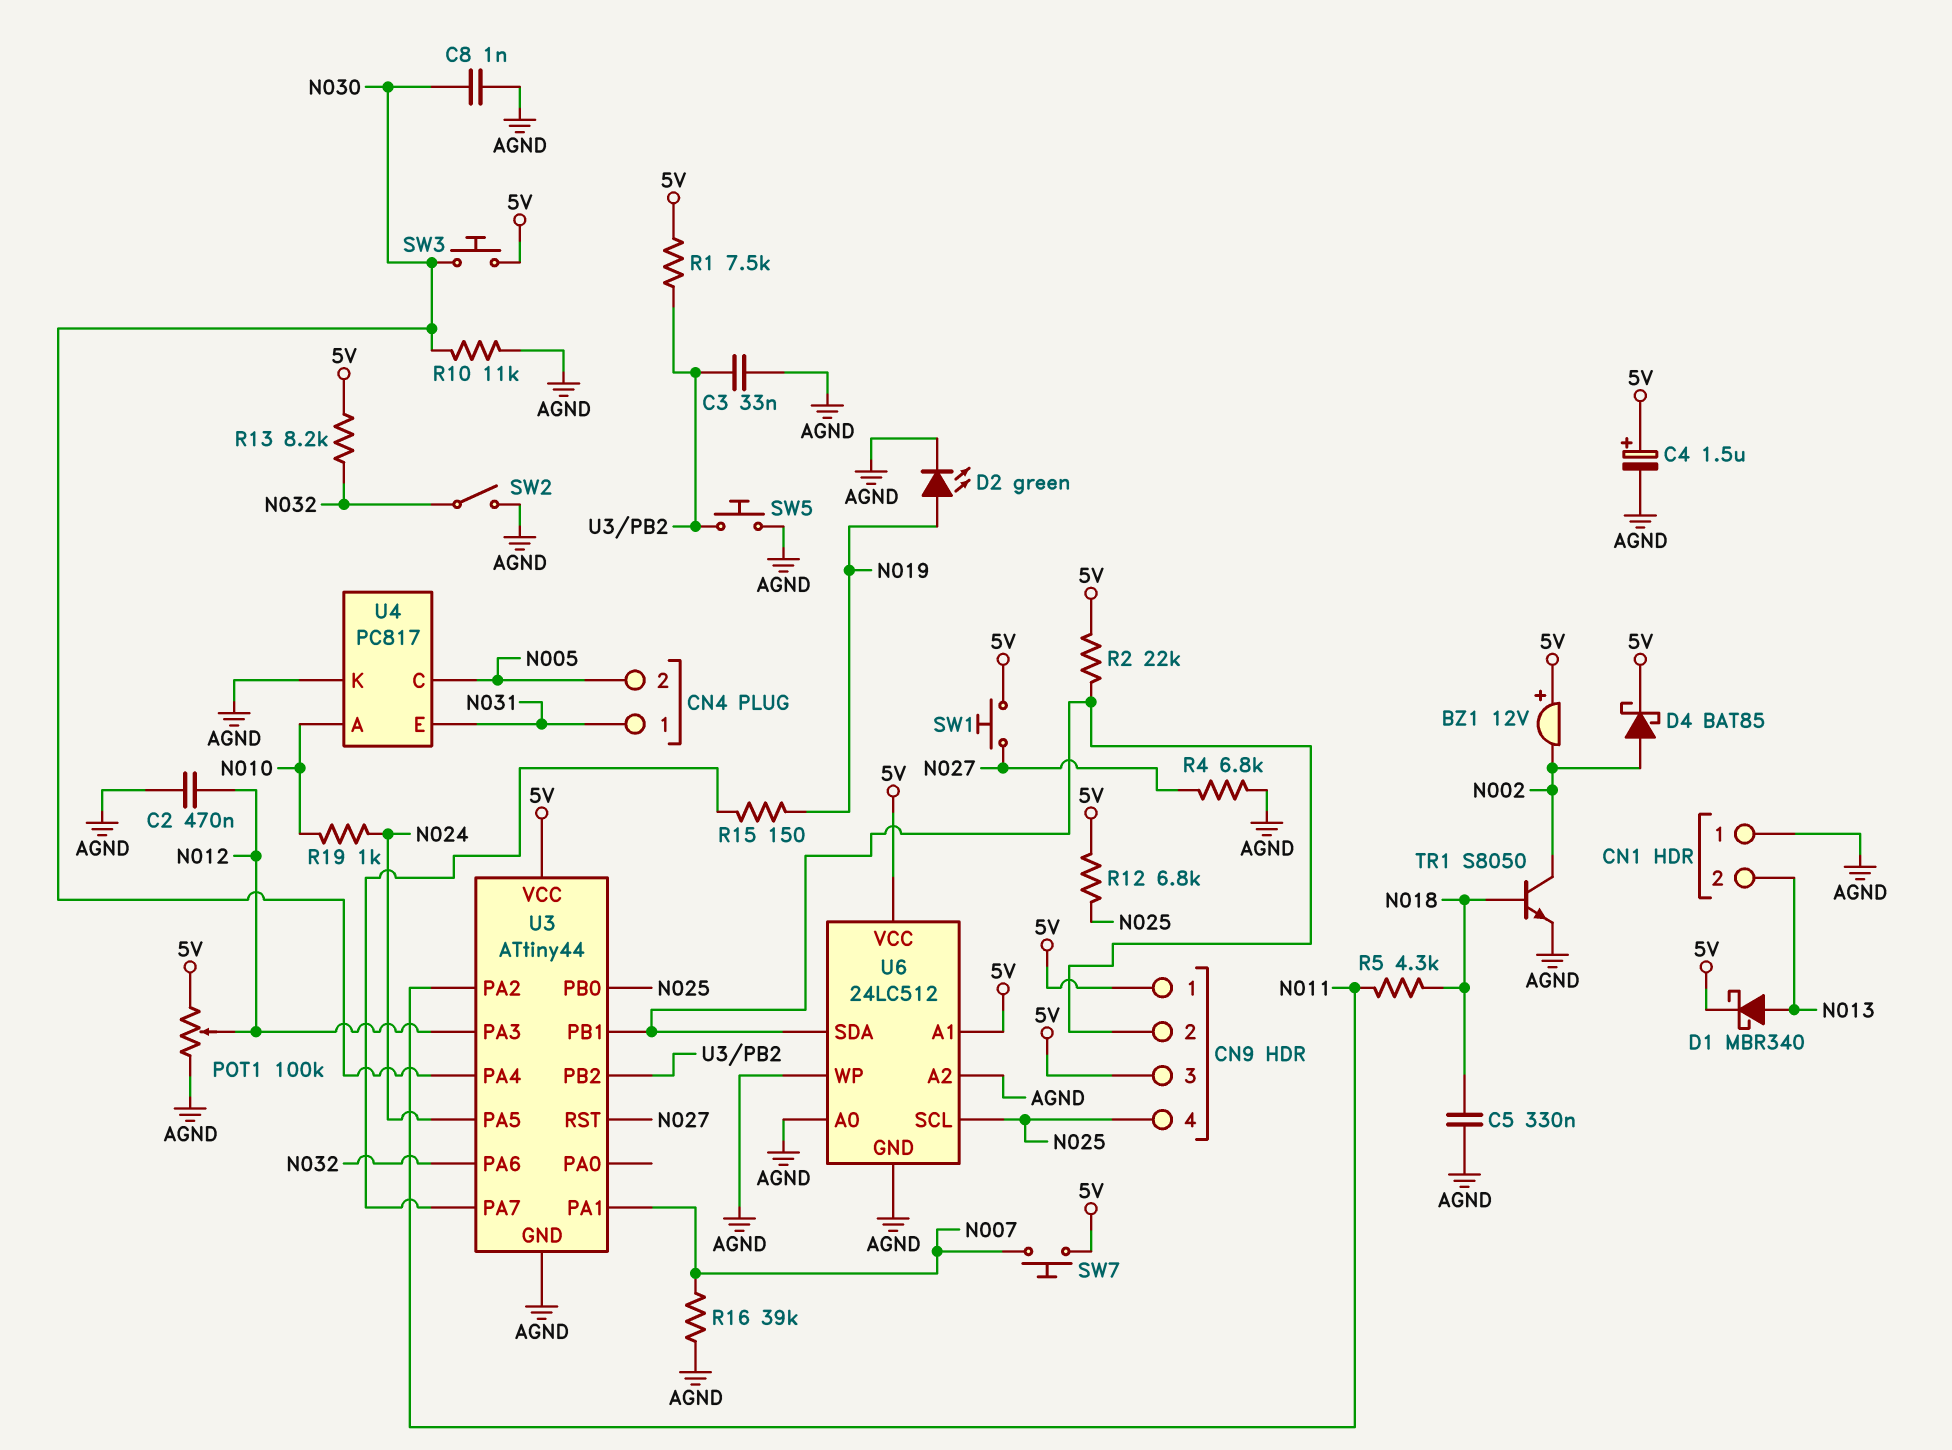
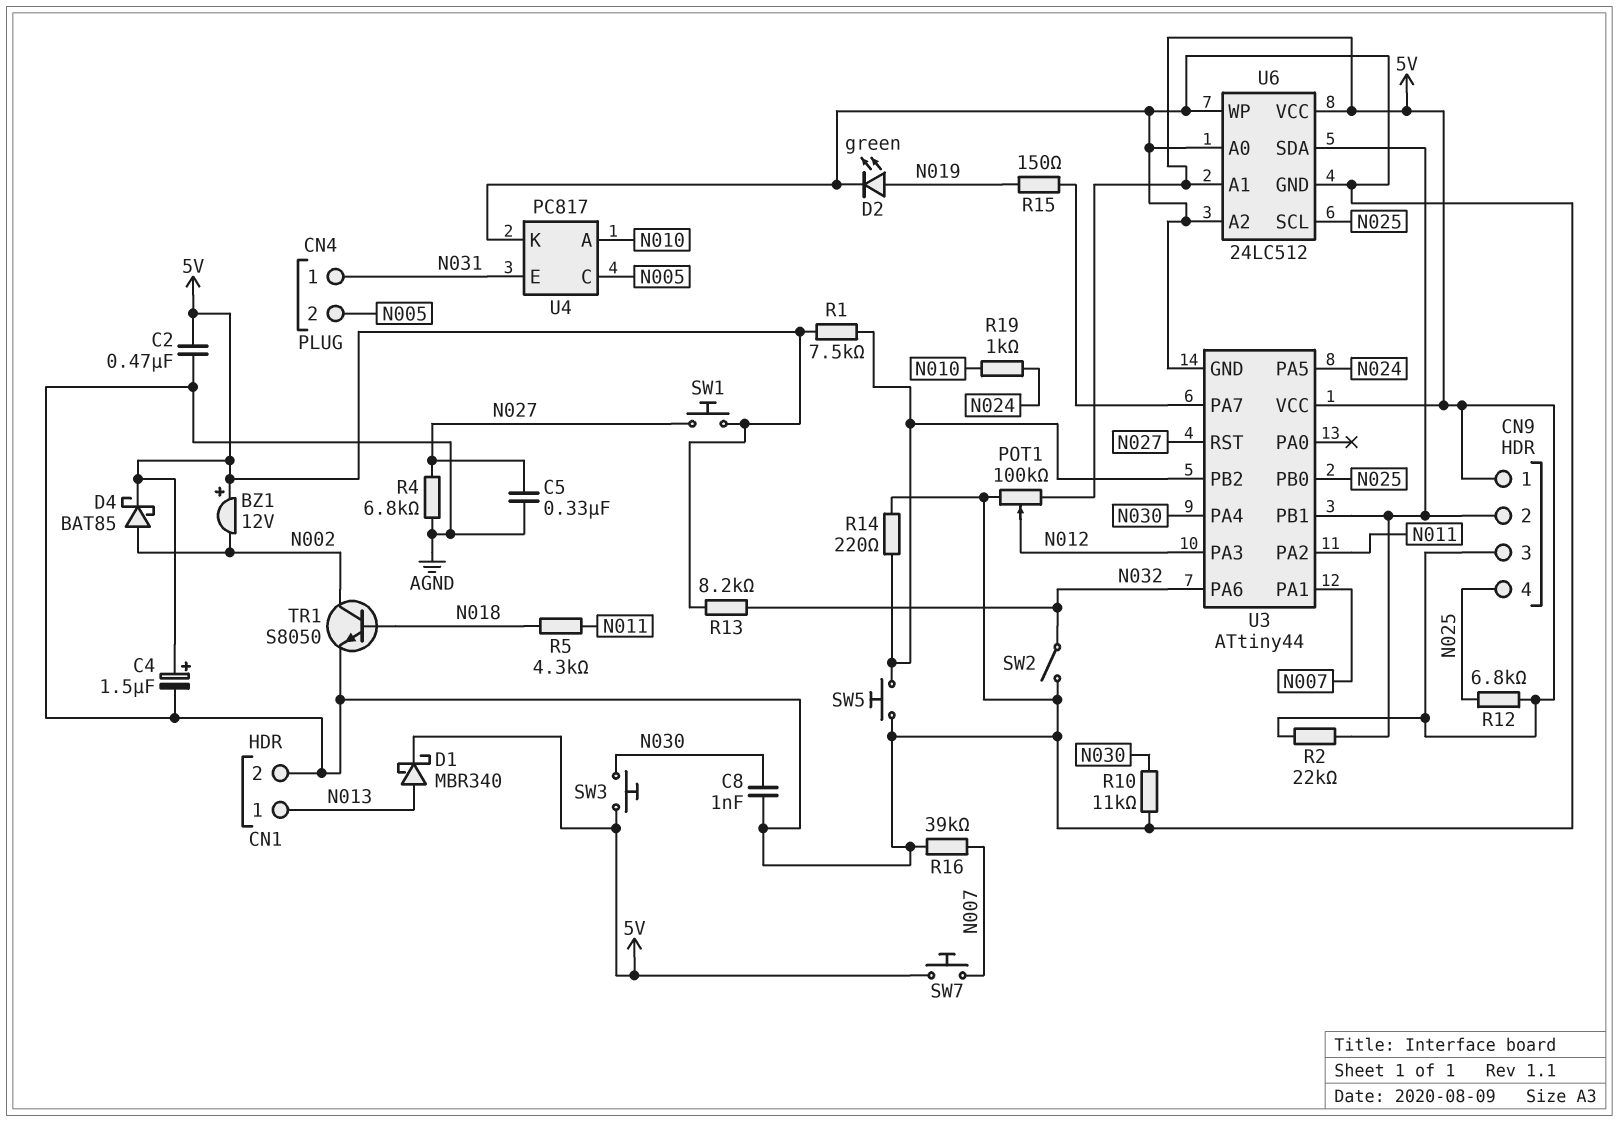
C2: 470nF (AGND, N012) -> 470nF (5V, AGND)
C3: 33nF (AGND, U3/PB2) -> none
C5: 330nF (AGND, N018) -> 330nF (AGND, N027)
CN1 pin 1: AGND -> N013
CN1 pin 2: N013 -> AGND
R14: none -> 220 (AGND, U3/PB2)

